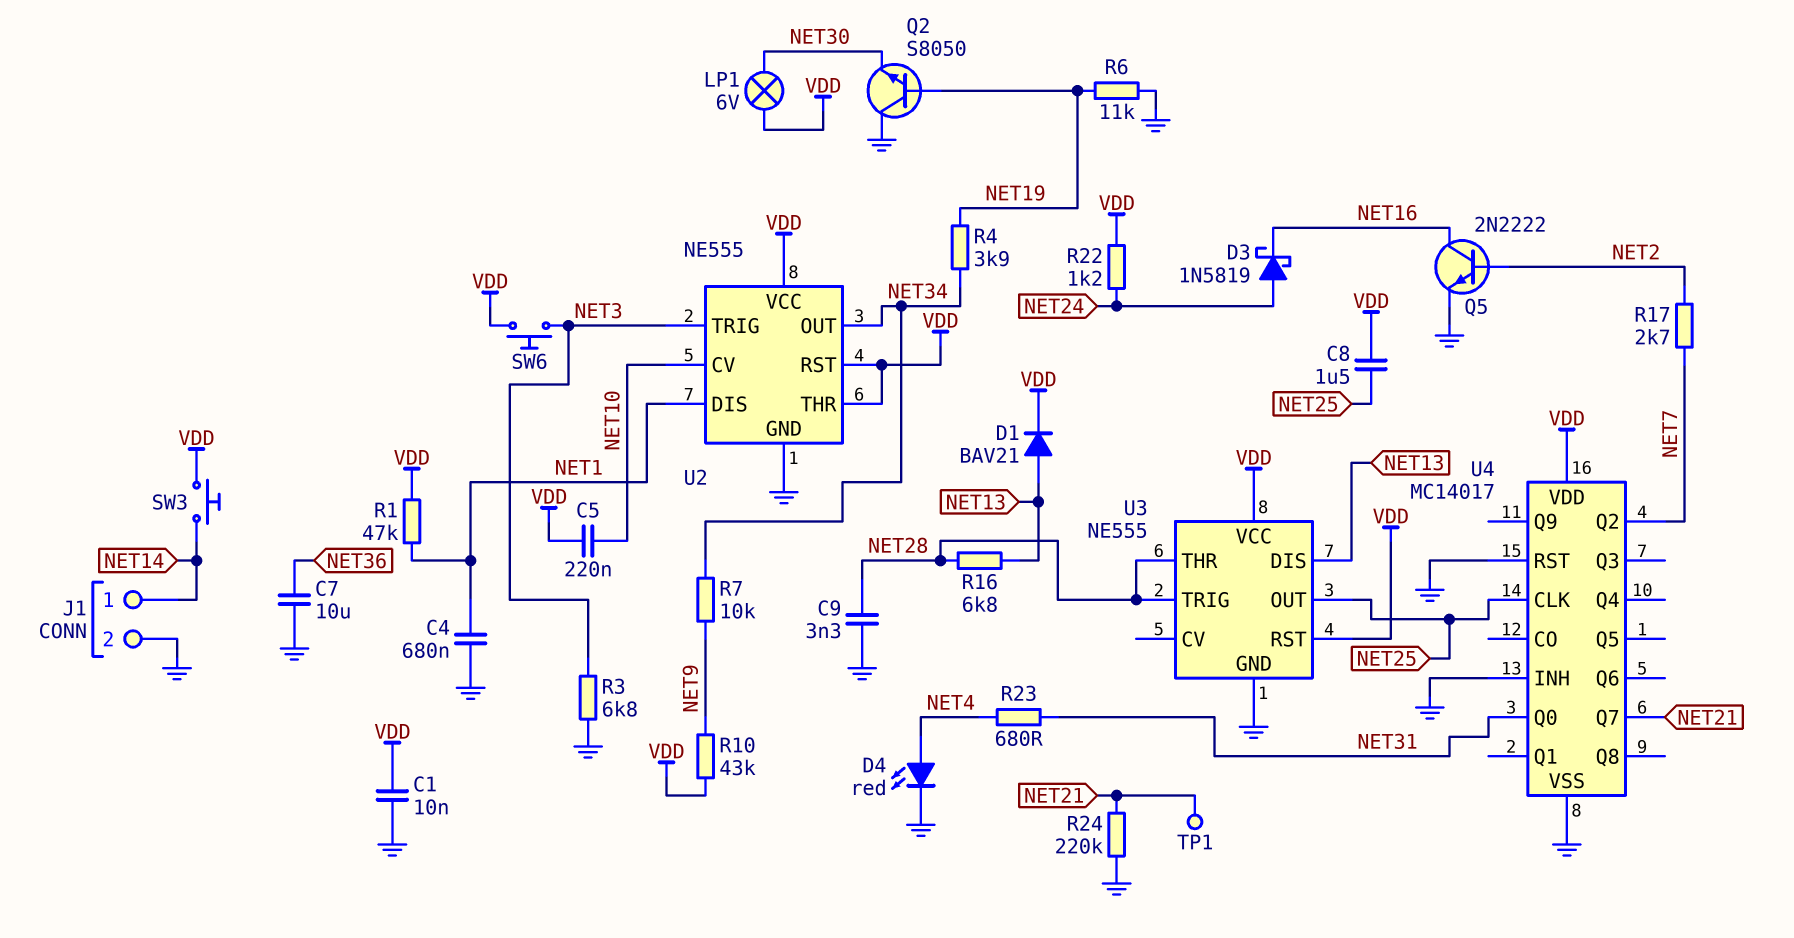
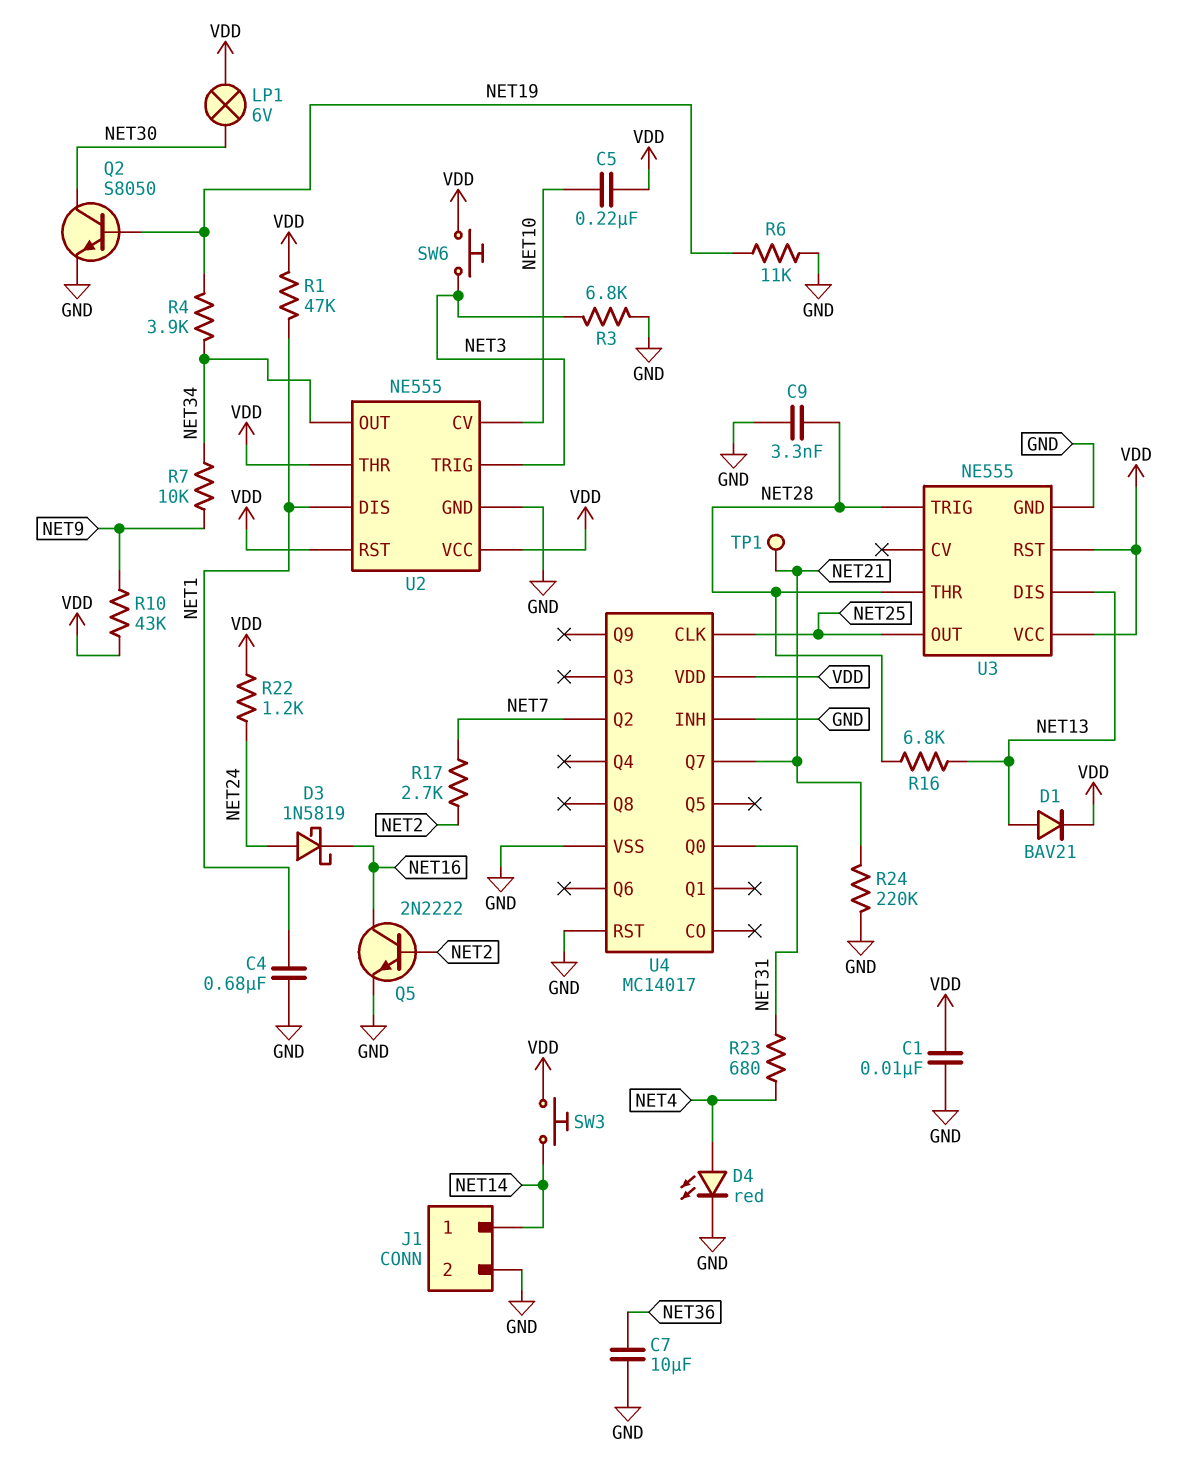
C8: 1.5uF (NET25, VDD) -> none
Q2: NPN S8050 (B NET19, C GND, E NET30) -> NPN S8050 (B NET19, C NET30, E GND)

